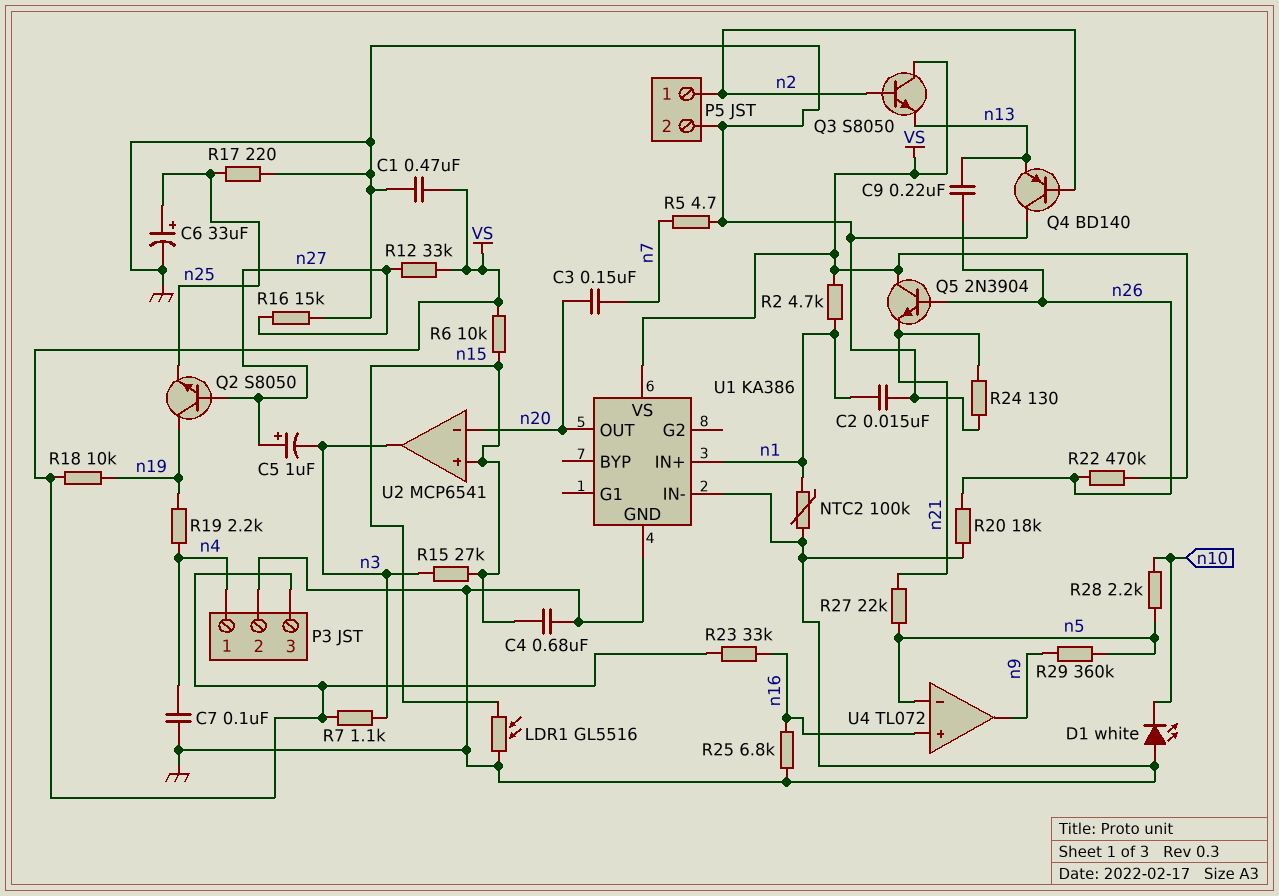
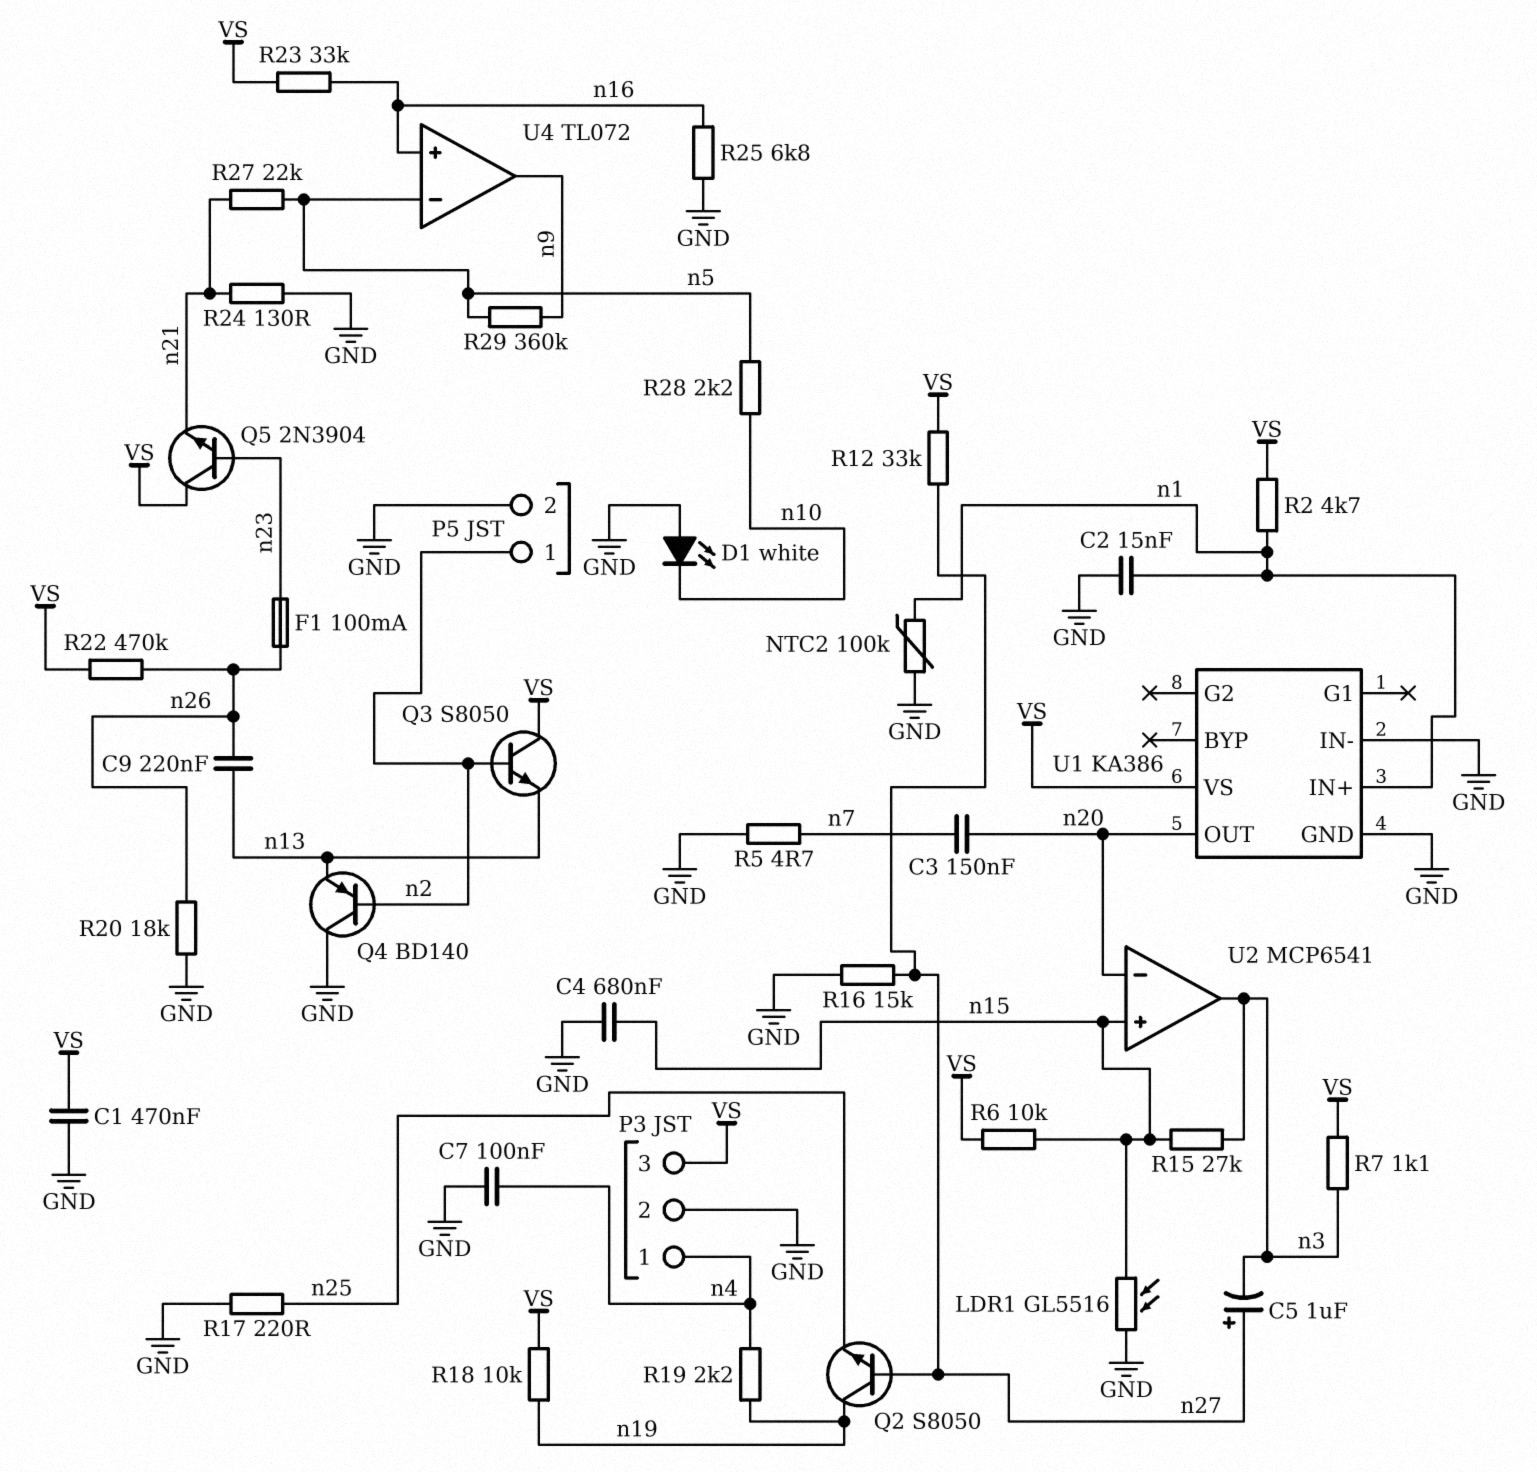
C6: 33uF (plus n25, minus GND) -> none
F1: none -> 100mA (n23, n26)
Q5: NPN 2N3904 (B n26, C VS, E n21) -> NPN 2N3904 (B n23, C VS, E n21)

